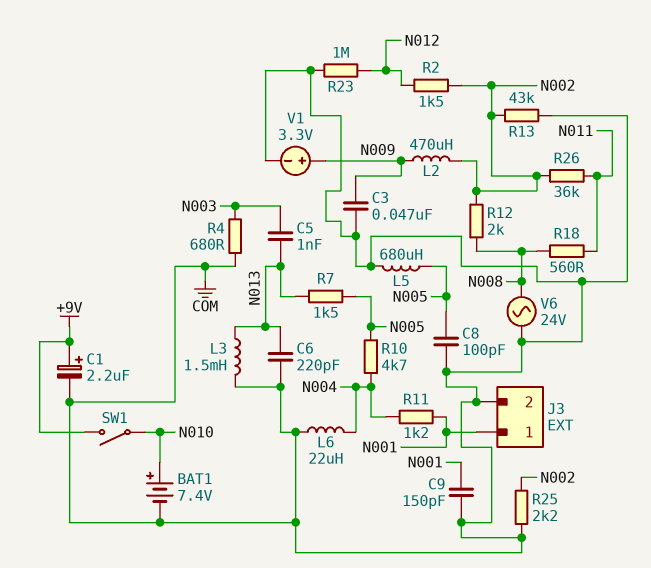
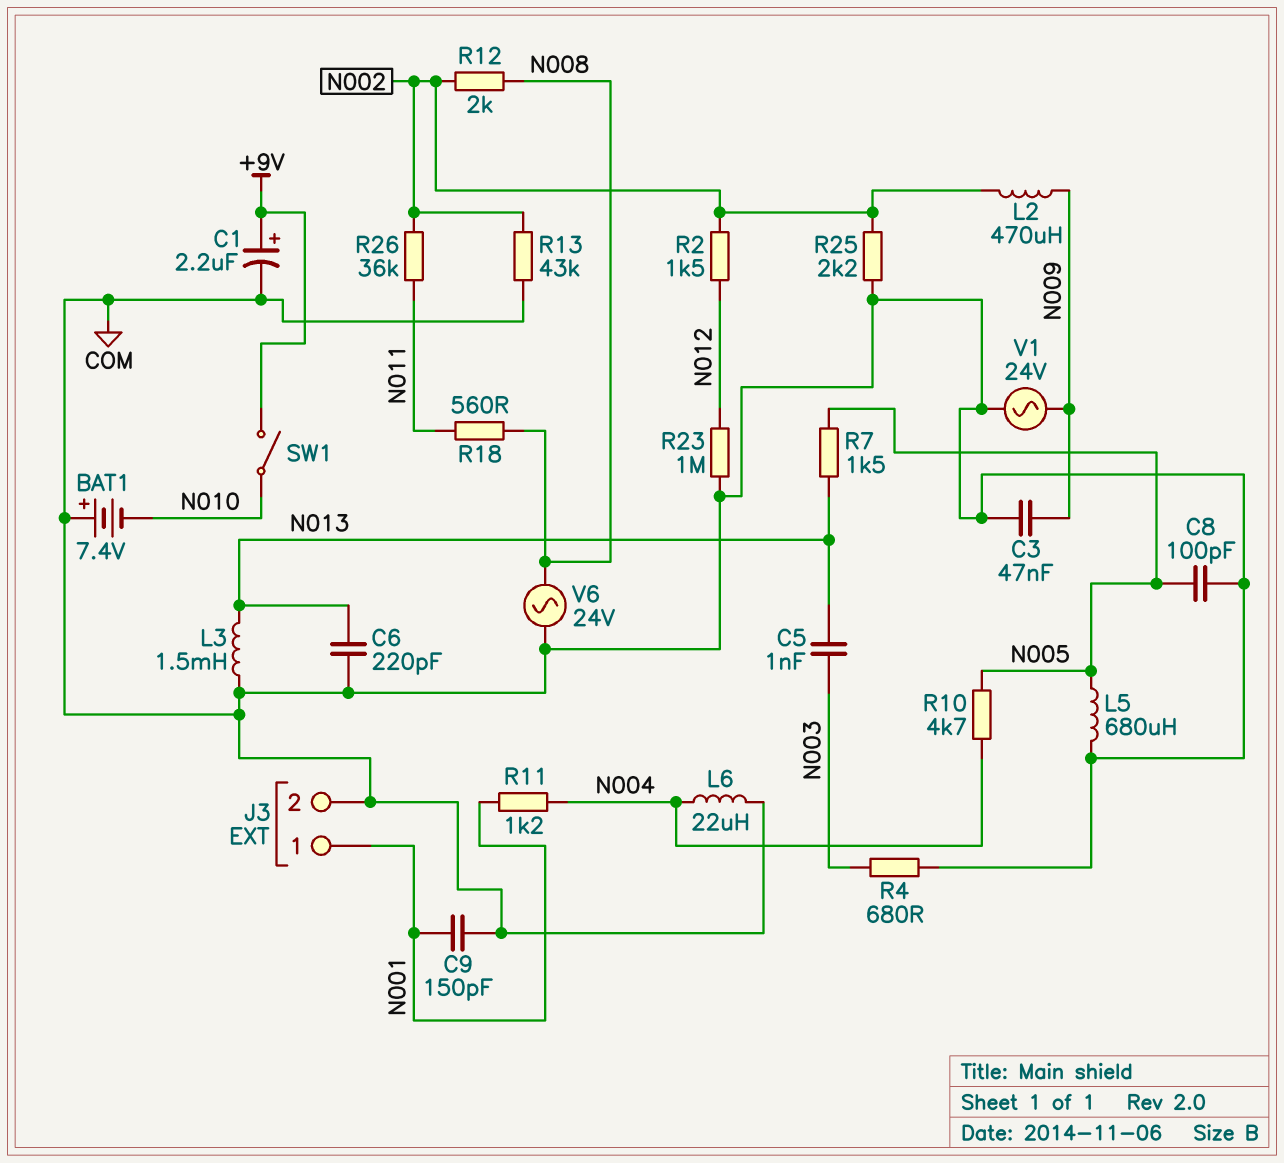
BAT1: 7.4V (plus N010, minus COM) -> 7.4V (plus COM, minus N010)
V1: 3.3V (plus N009, minus COM) -> AC 24V (COM, N009)

